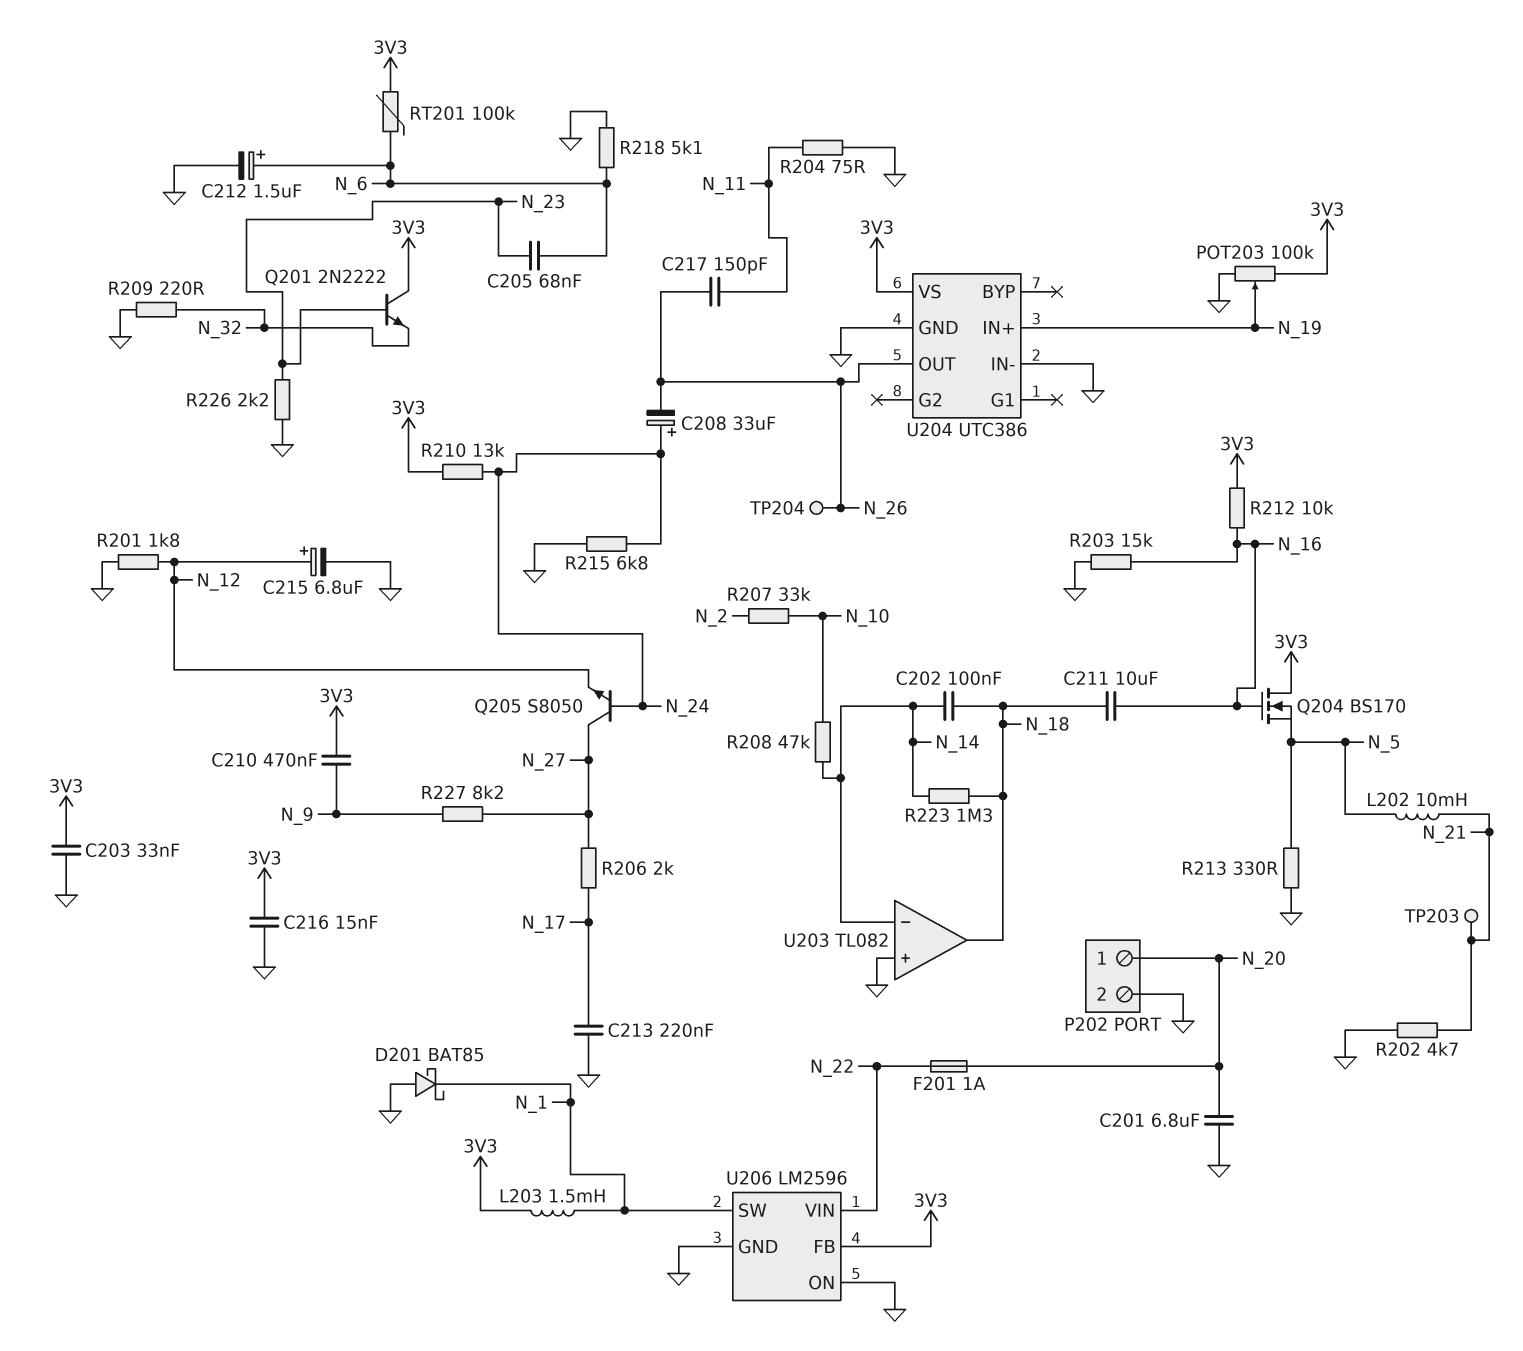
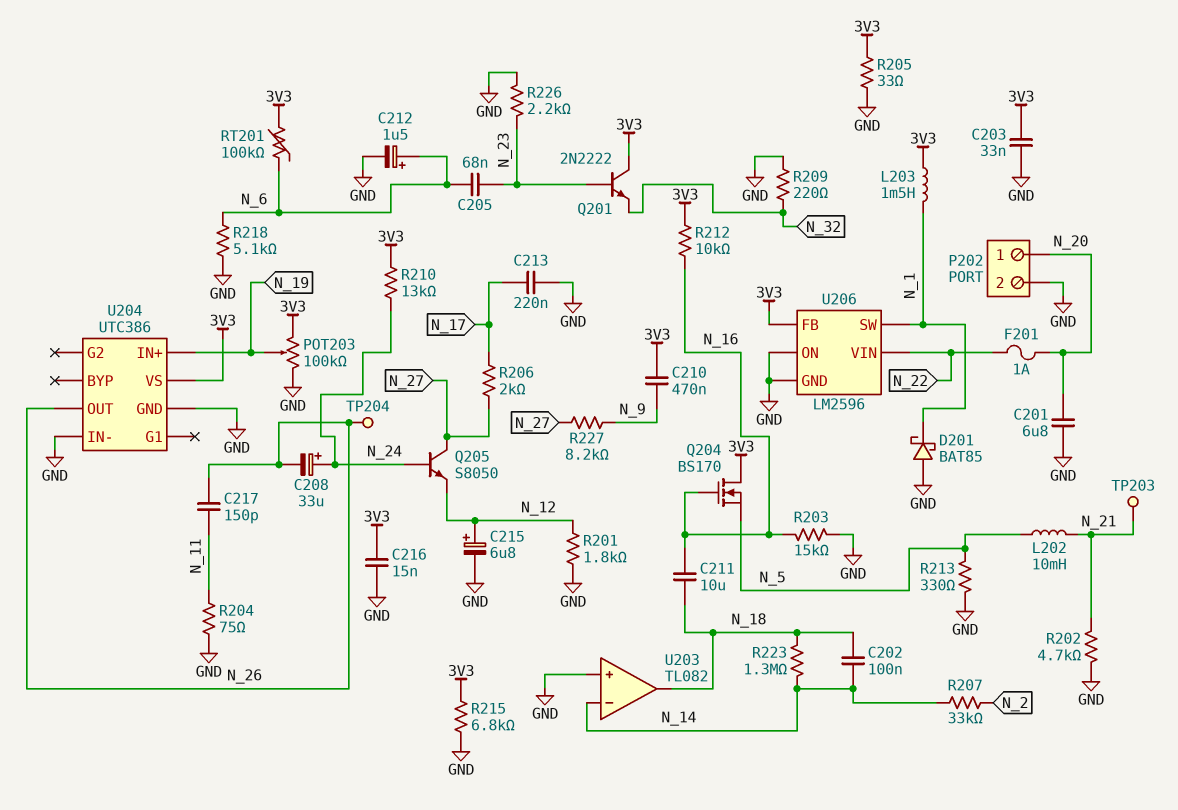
R205: none -> 33 (3V3, GND)
R207: 33k (N_2, N_10) -> 33k (N_2, N_14)
R208: 47k (N_10, N_14) -> none
R215: 6.8k (GND, N_24) -> 6.8k (3V3, GND)

